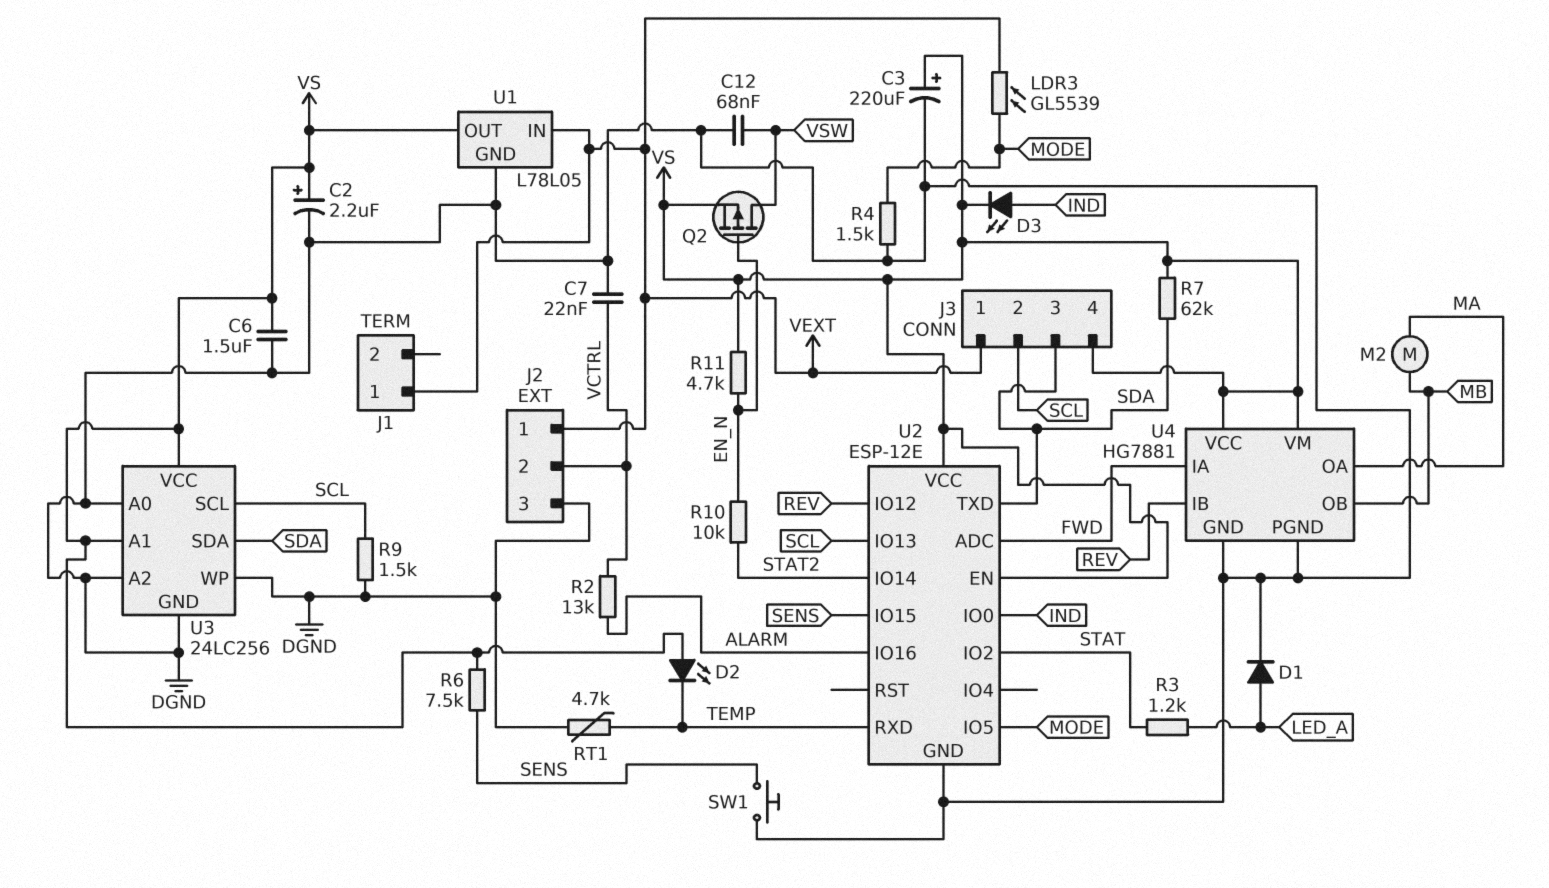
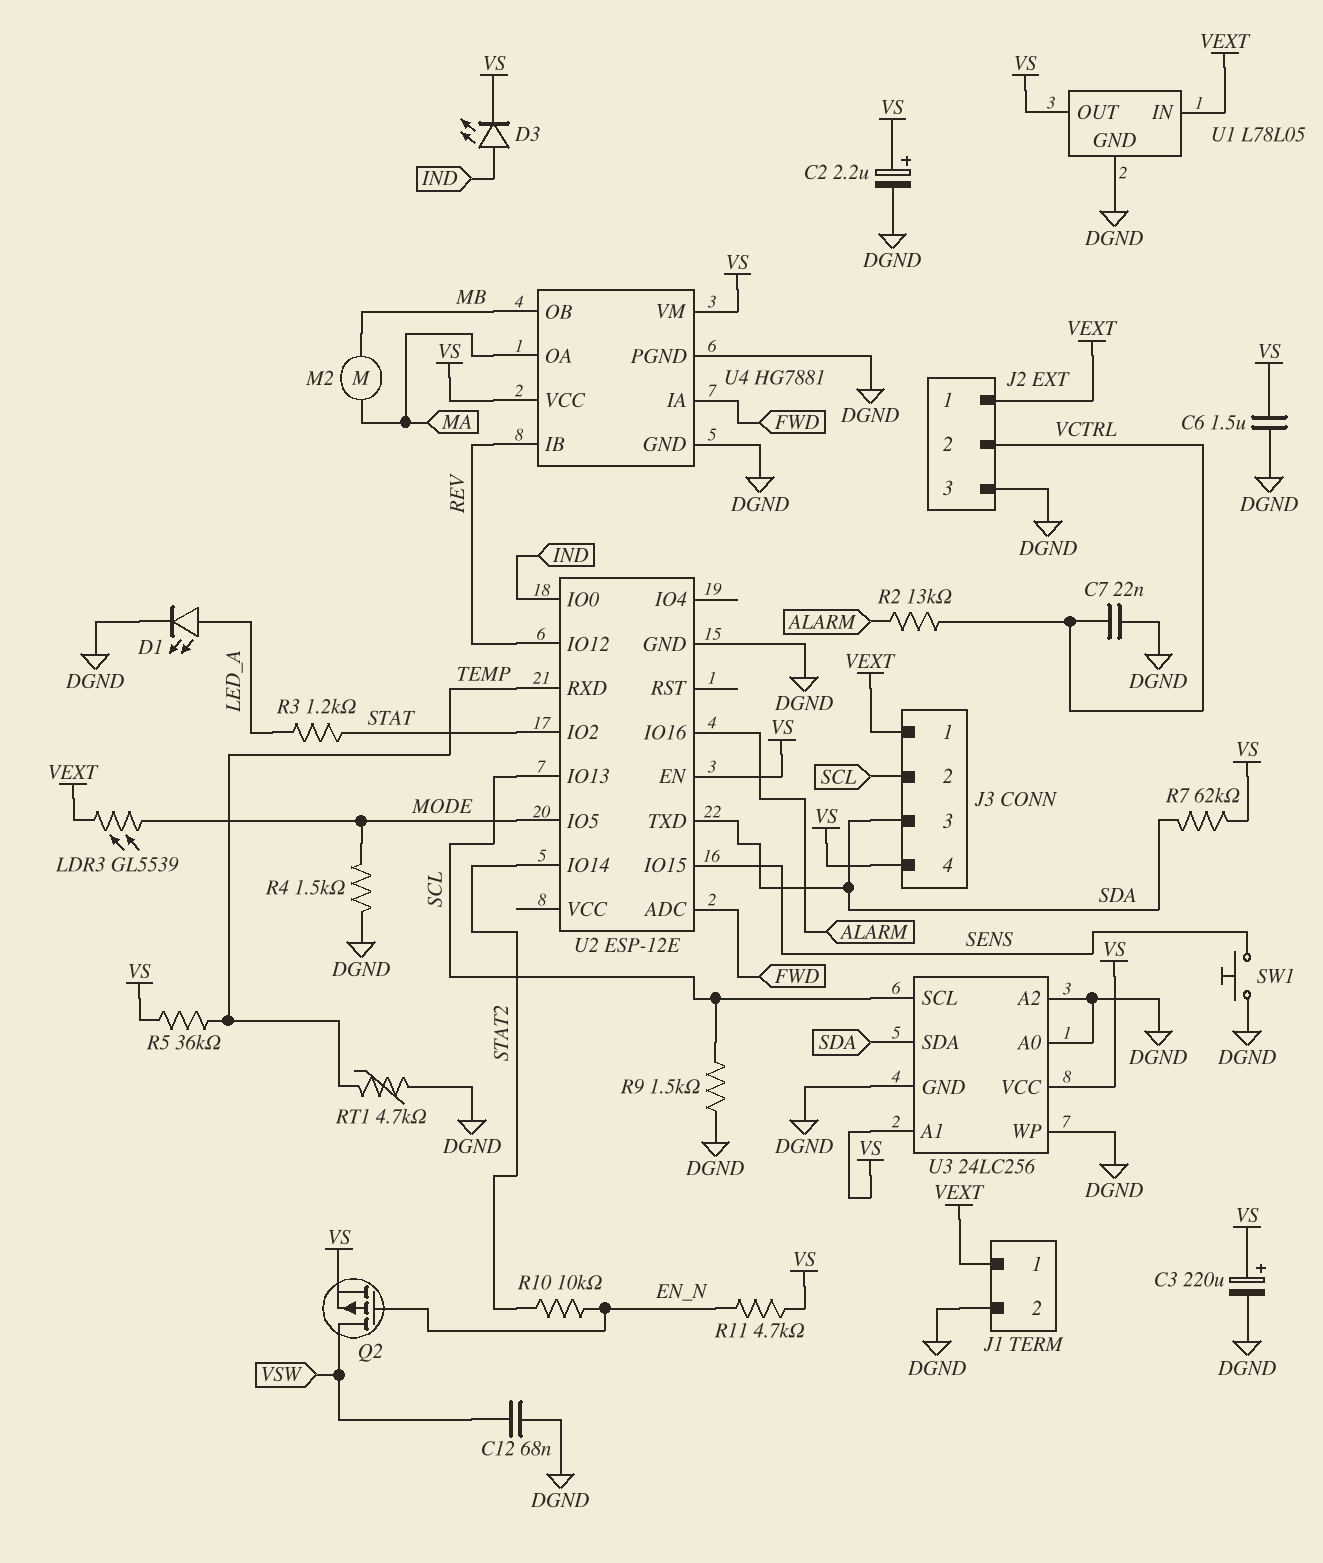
D1: diode (A LED_A, K DGND) -> LED (A LED_A, K DGND)
D2: LED (A VS, K TEMP) -> none
J1 pin 2: none -> DGND
R5: none -> 36k (TEMP, VS)
R6: 7.5k (SENS, VS) -> none
U2 pin VCC: VS -> none

